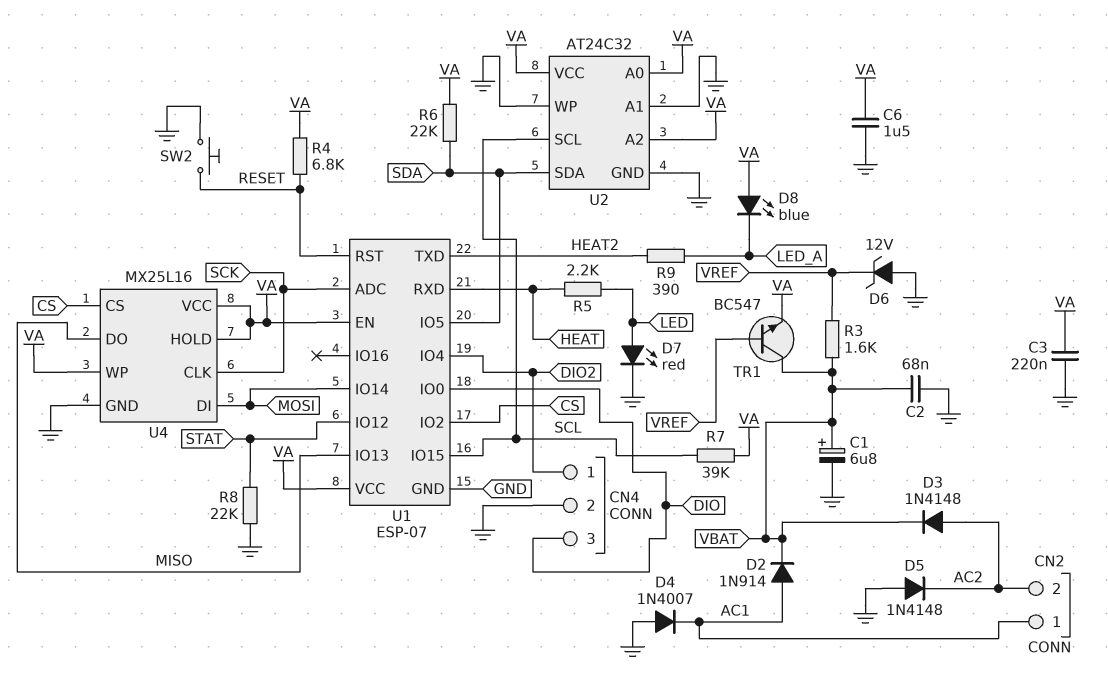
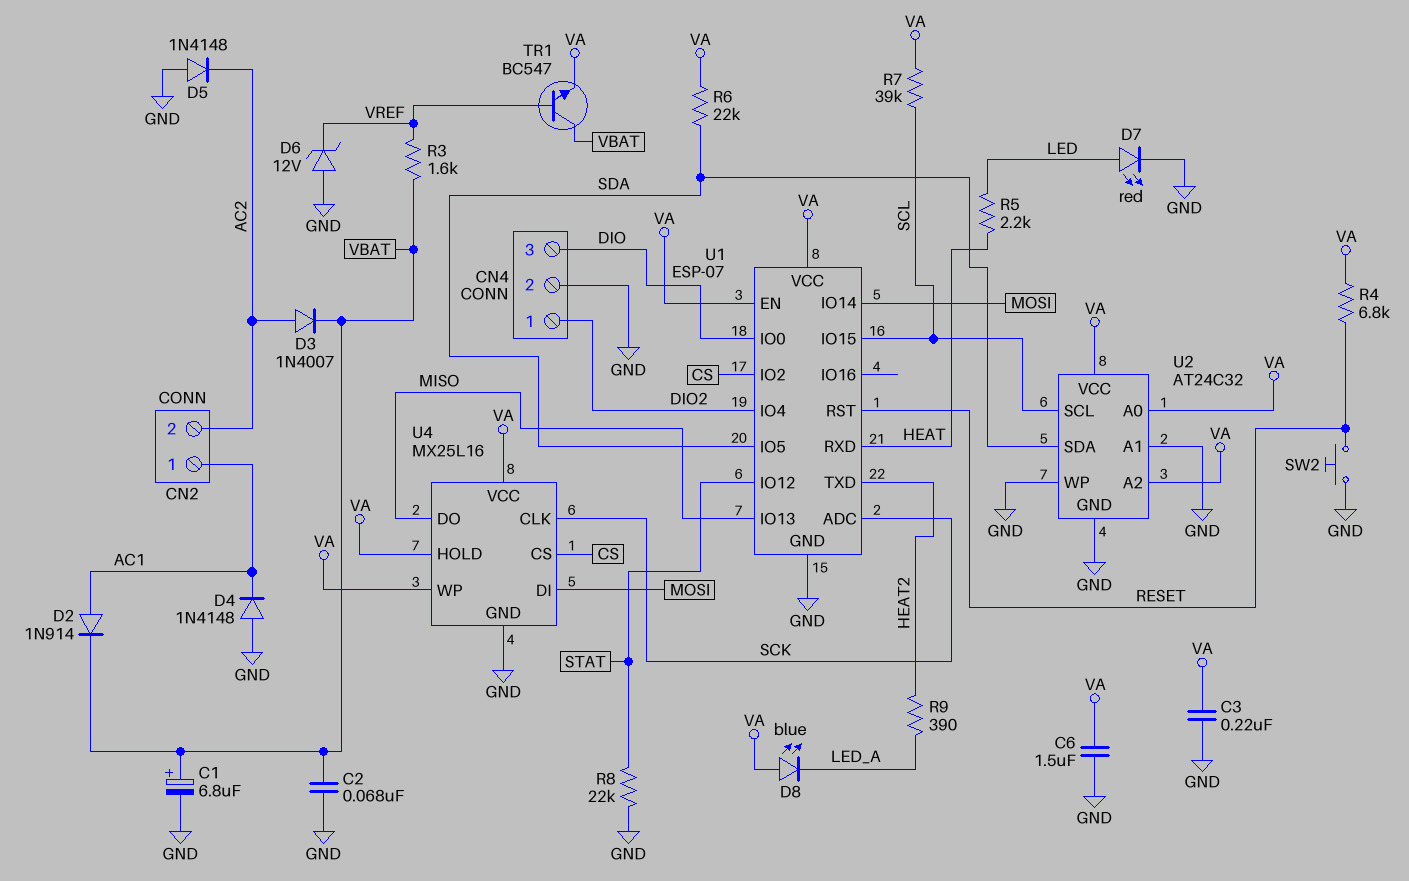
D3: diode 1N4148 (A AC2, K VBAT) -> diode 1N4007 (A AC2, K VBAT)
D4: diode 1N4007 (A GND, K AC1) -> diode 1N4148 (A GND, K AC1)

